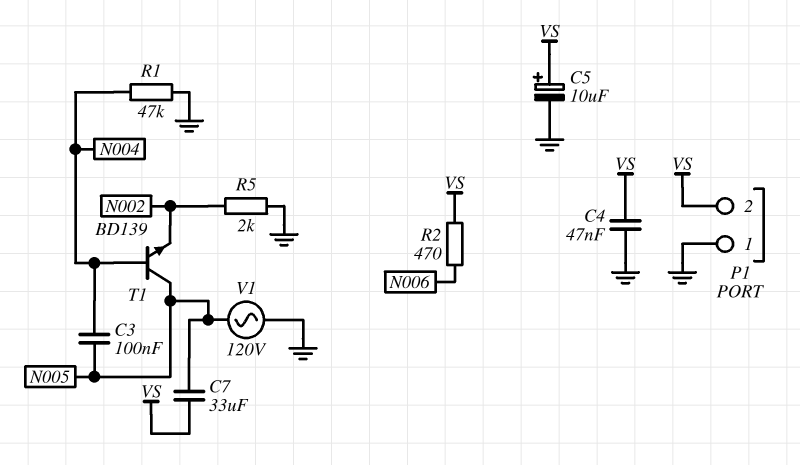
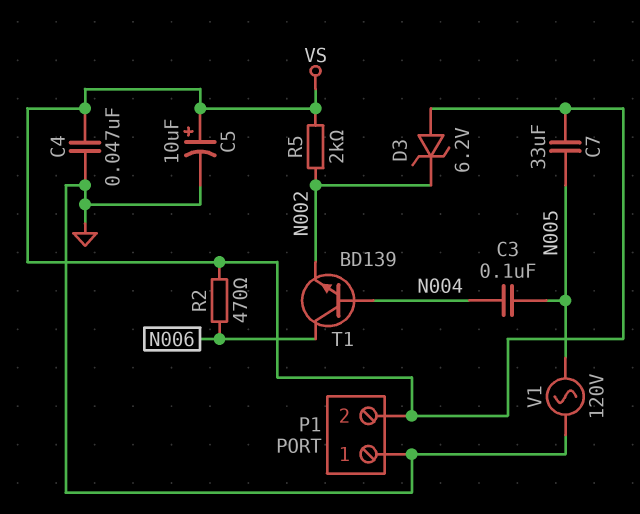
D3: none -> zener 6.2V (A VS, K N002)
R1: 47k (GND, N004) -> none
R5: 2k (GND, N002) -> 2k (N002, VS)
T1: NPN BD139 (B N004, C N005, E N002) -> NPN BD139 (B N004, C N006, E N002)

